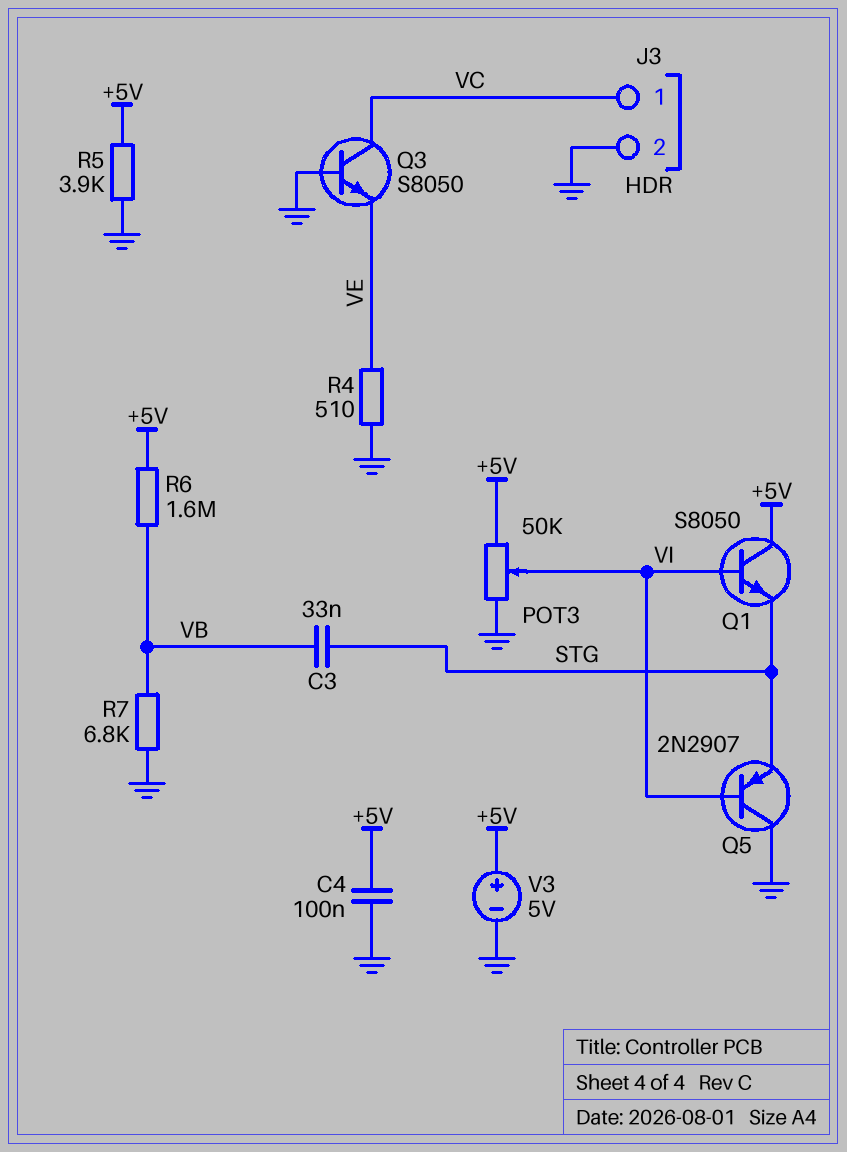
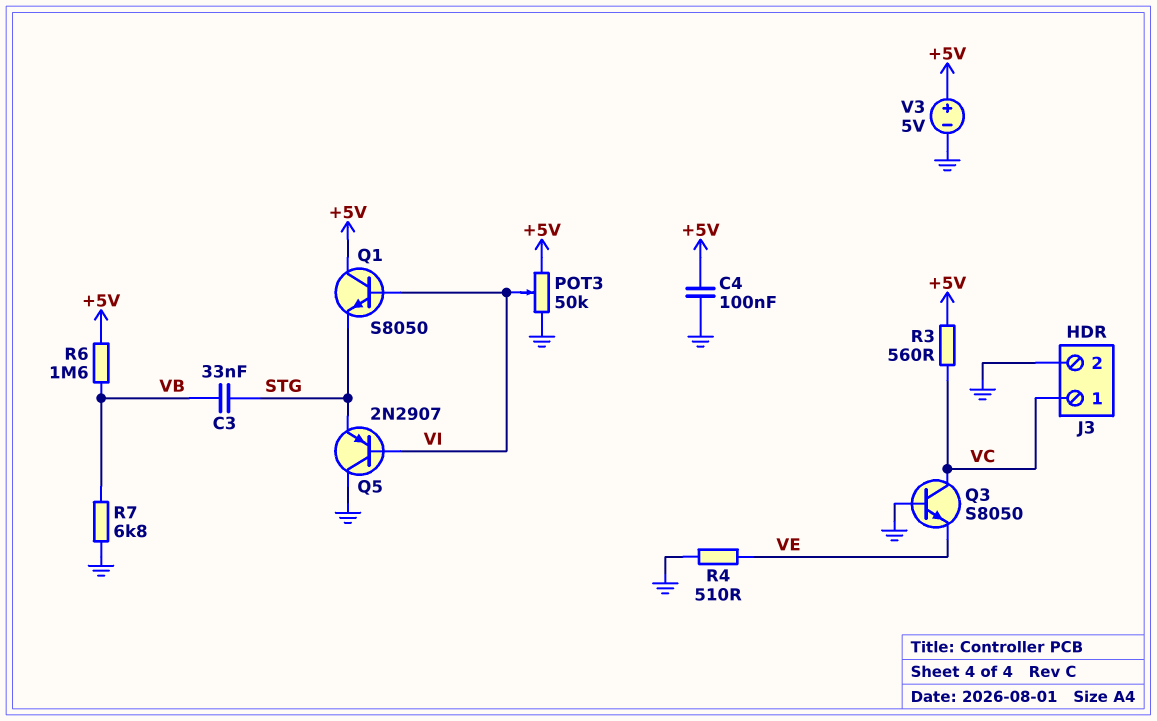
R3: none -> 560 (+5V, VC)
R5: 3.9k (+5V, GND) -> none

